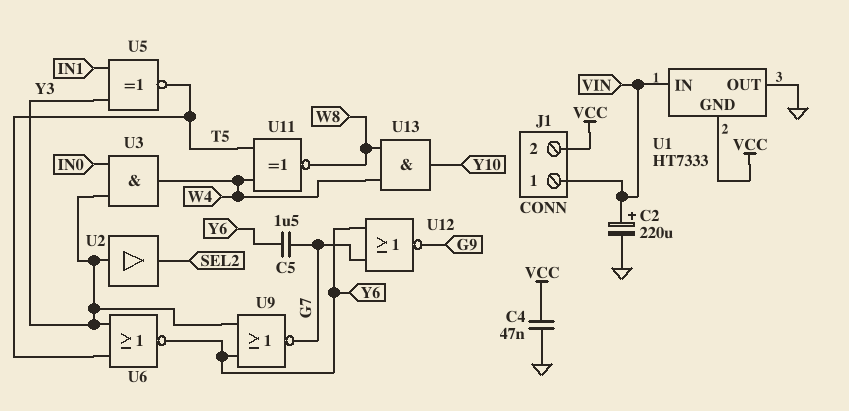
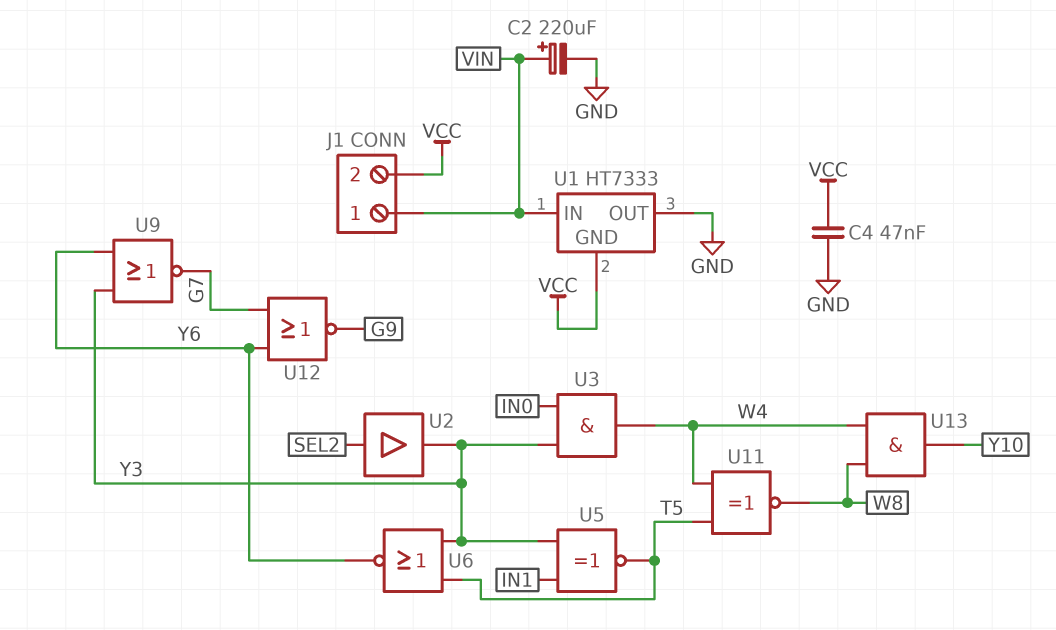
C5: 1.5uF (G7, Y6) -> none
U2: buffer (in Y3, out SEL2) -> buffer (in SEL2, out Y3)

